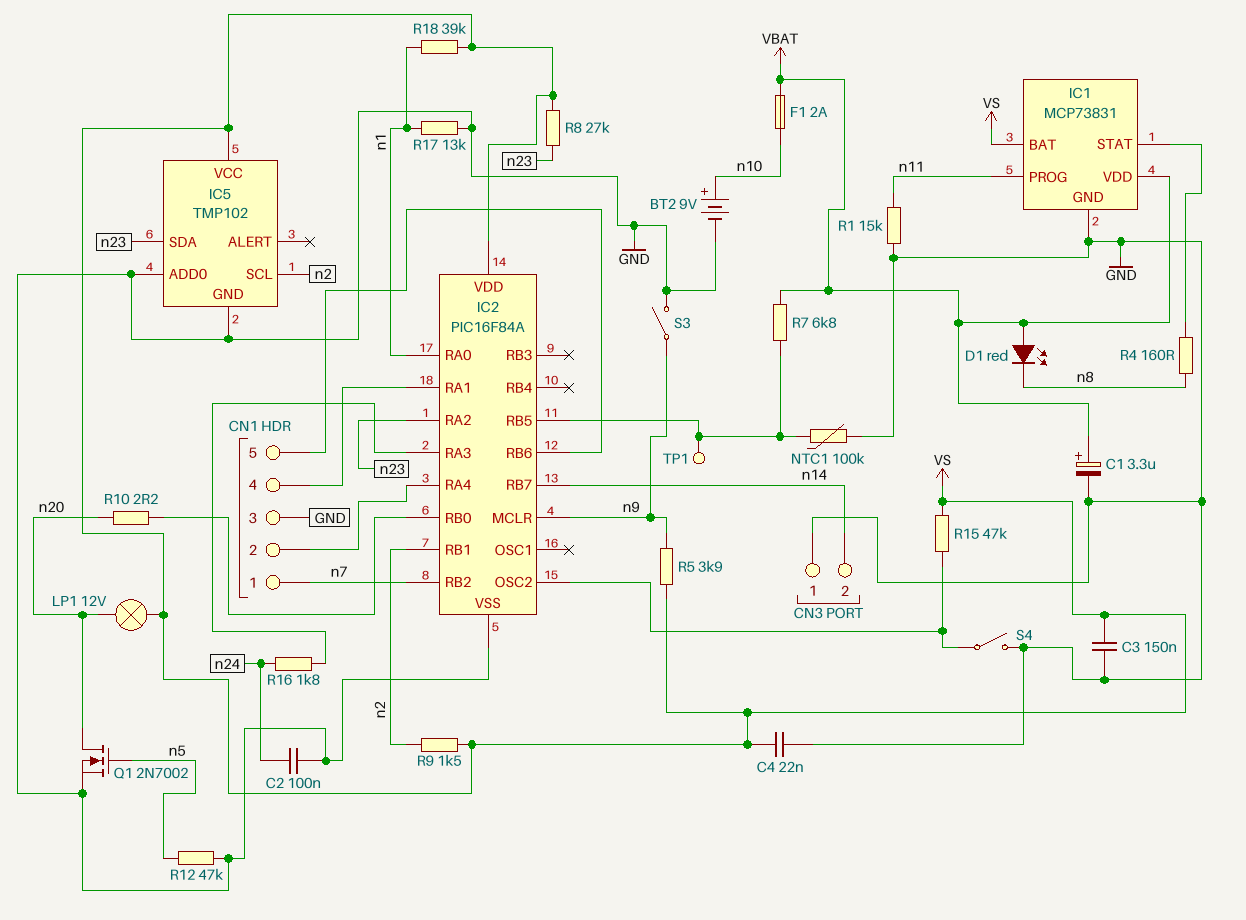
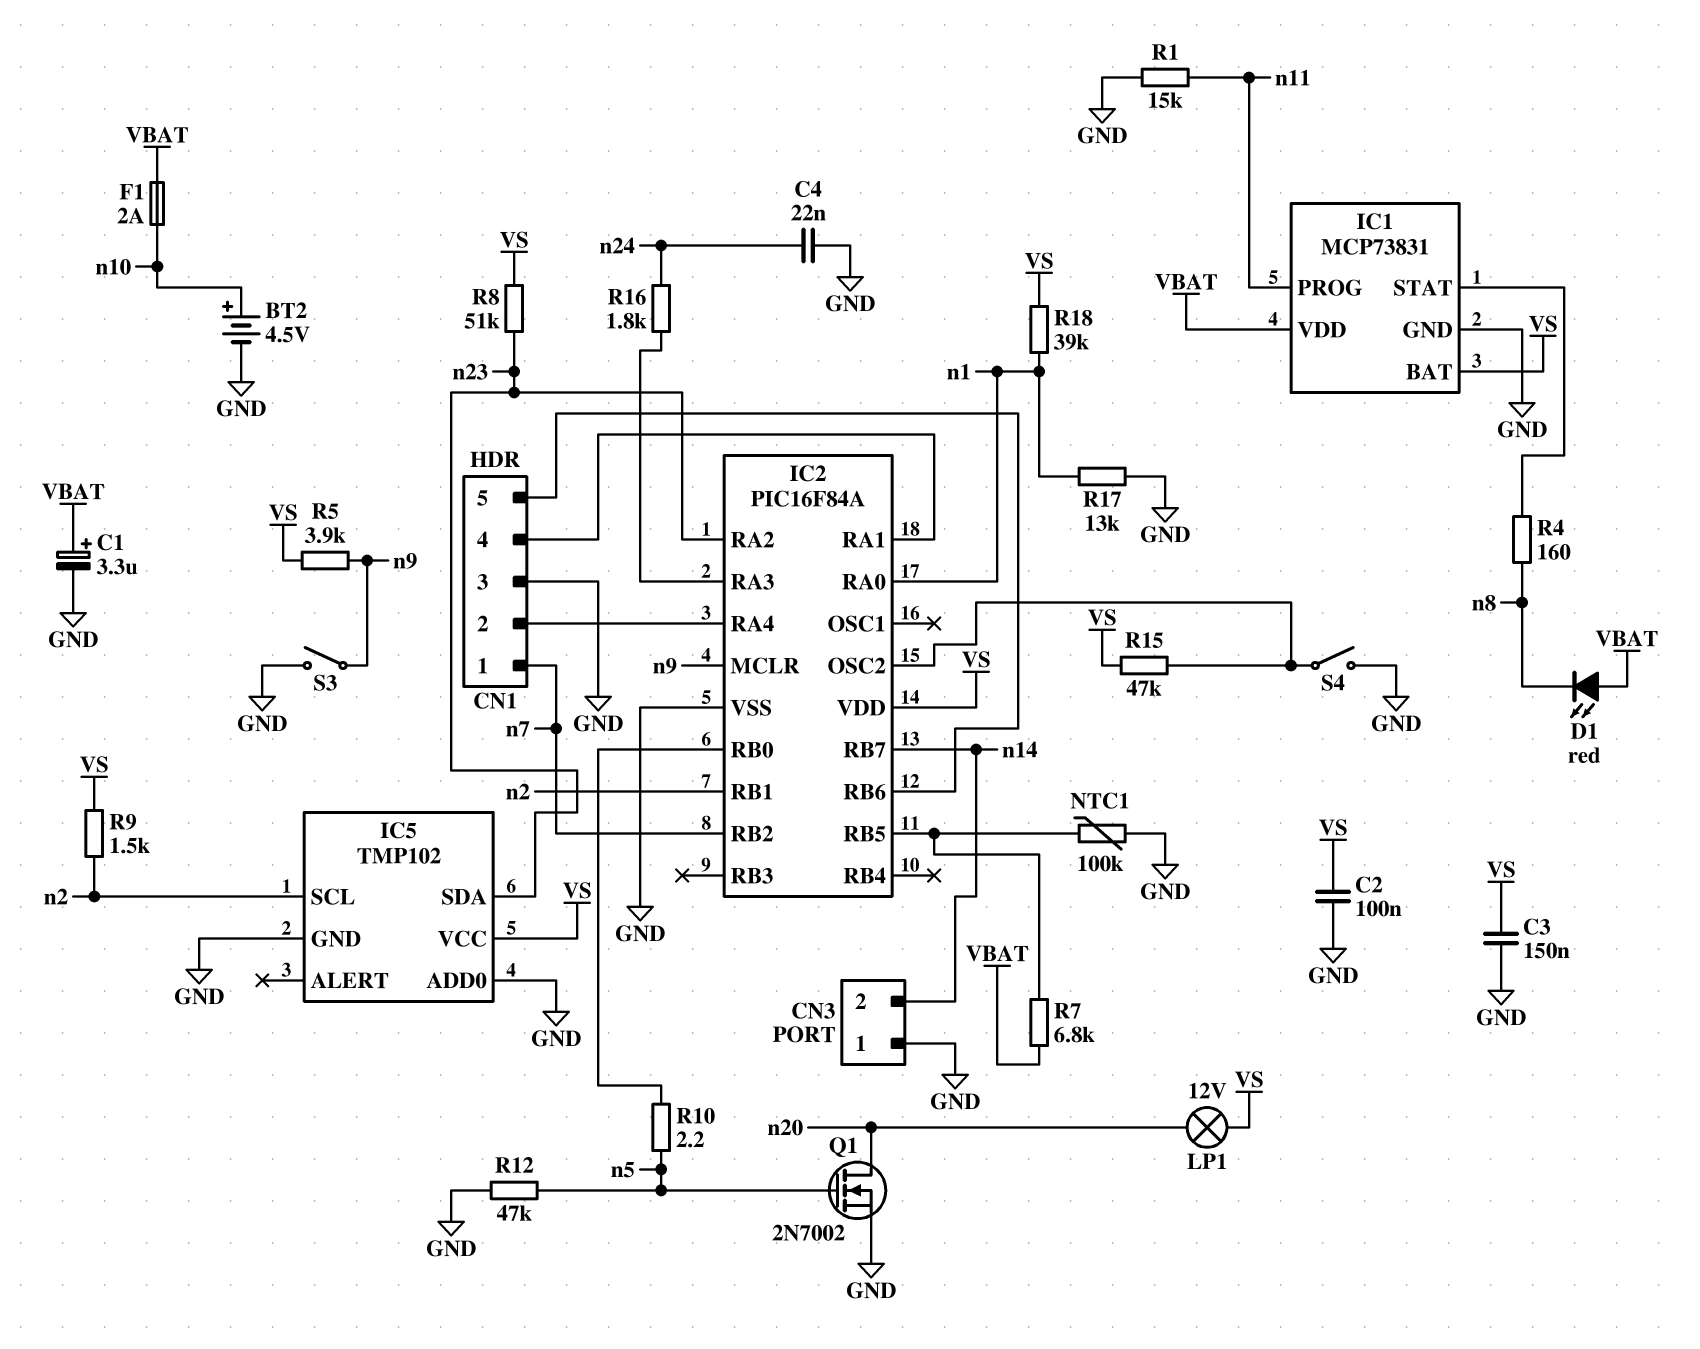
BT2: 9V (plus n10, minus GND) -> 4.5V (plus n10, minus GND)
C2: 100nF (GND, n24) -> 100nF (GND, VS)
C4: 22nF (GND, VS) -> 22nF (GND, n24)
R8: 27k (VS, n23) -> 51k (VS, n23)
R10: 2.2 (IC2/RB0, n20) -> 2.2 (IC2/RB0, n5)
TP1: test point (IC2/RB5) -> none

